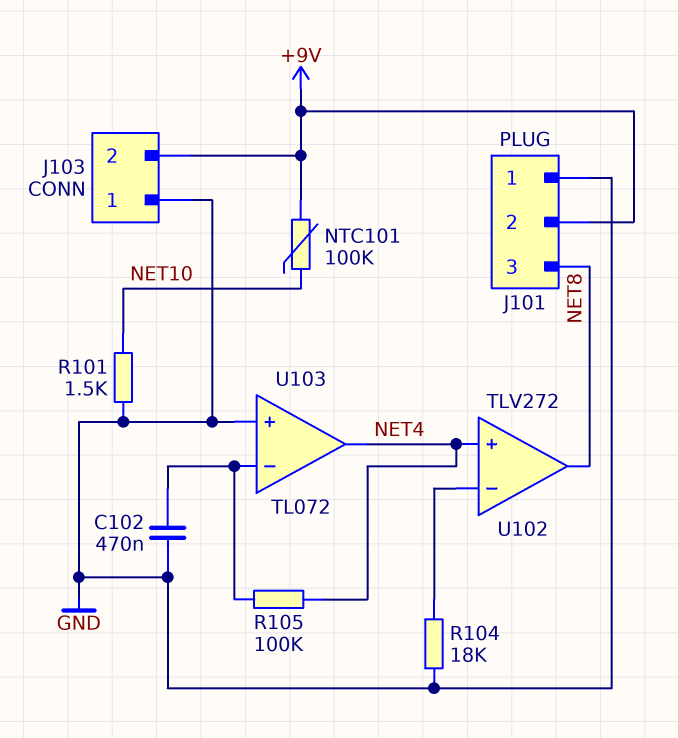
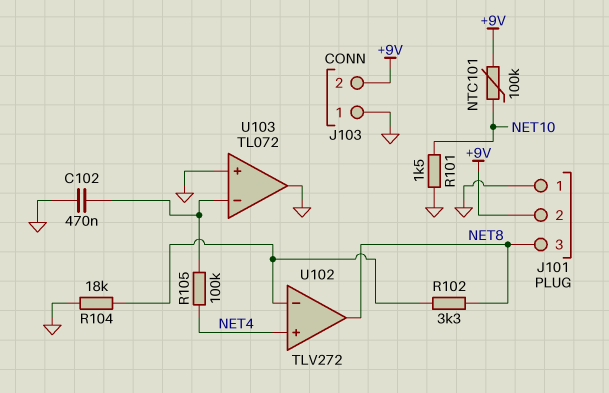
R102: none -> 3.3k (NET8, U102/in-)
U103 pin out: NET4 -> GND

